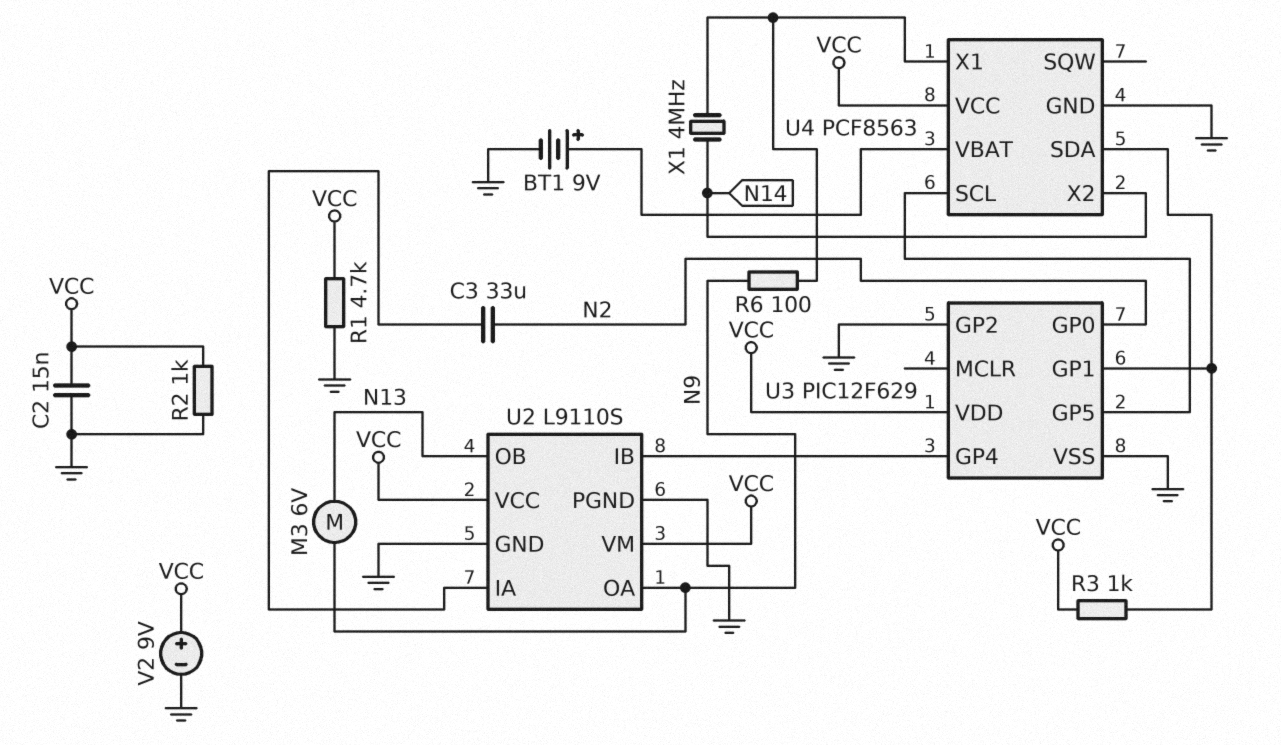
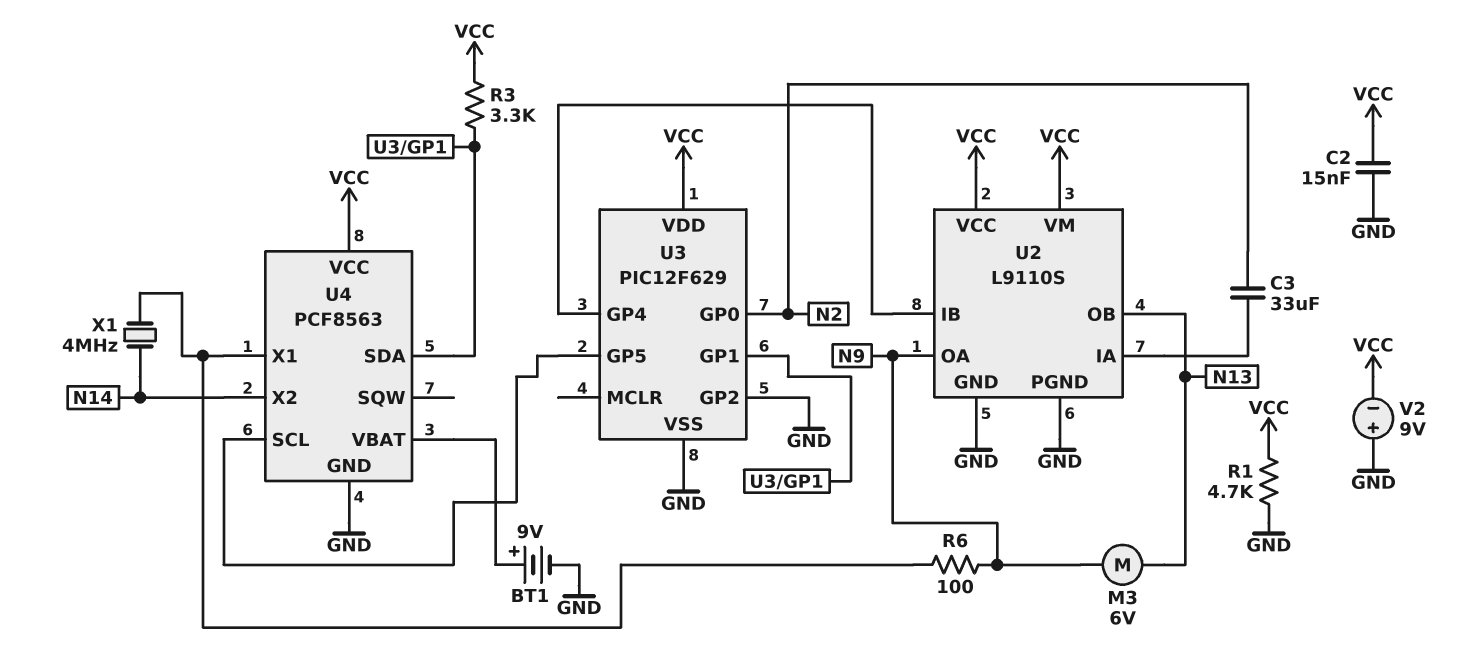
R2: 1k (GND, VCC) -> none
R3: 1k (U3/GP1, VCC) -> 3.3k (U3/GP1, VCC)
V2: 9V (plus VCC, minus GND) -> 9V (plus GND, minus VCC)

